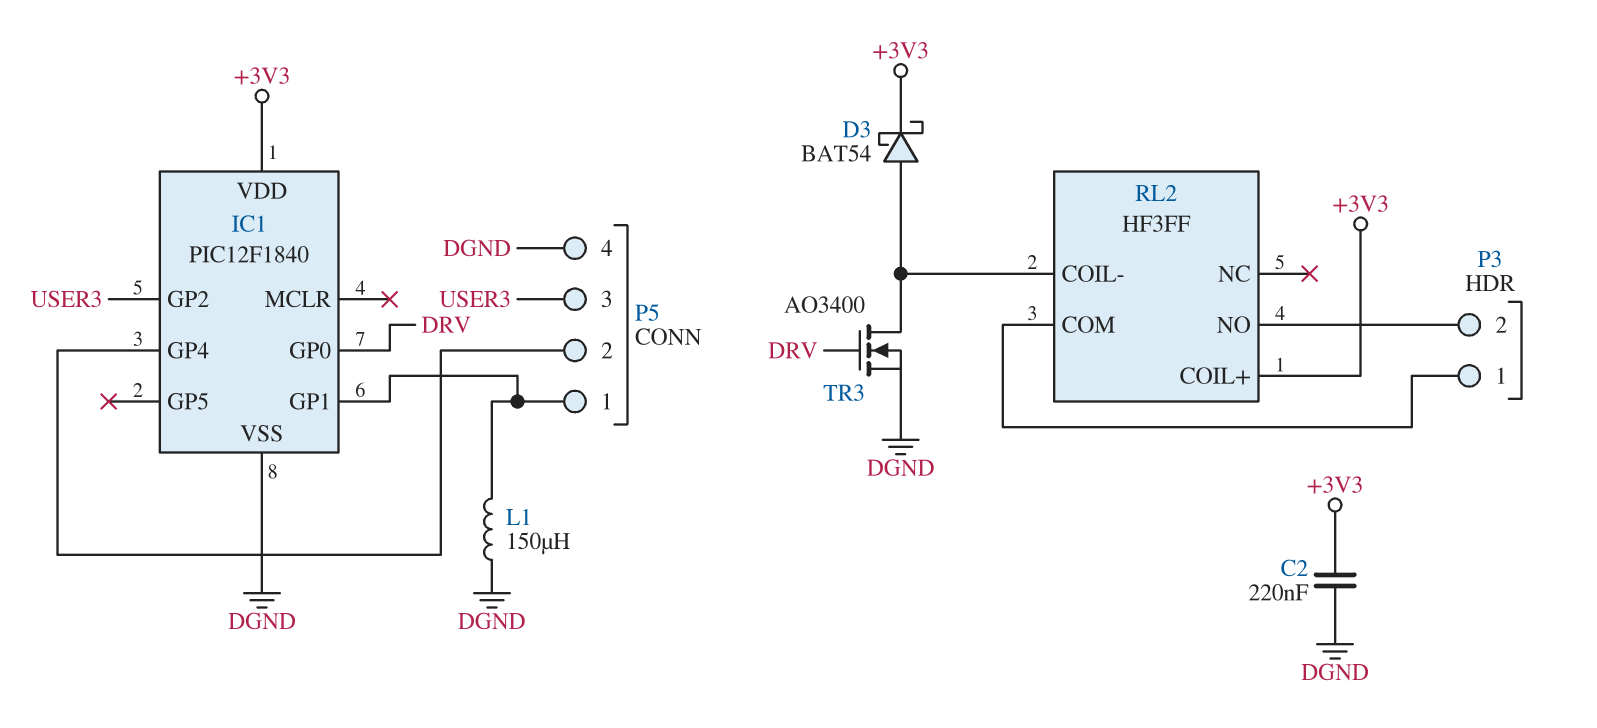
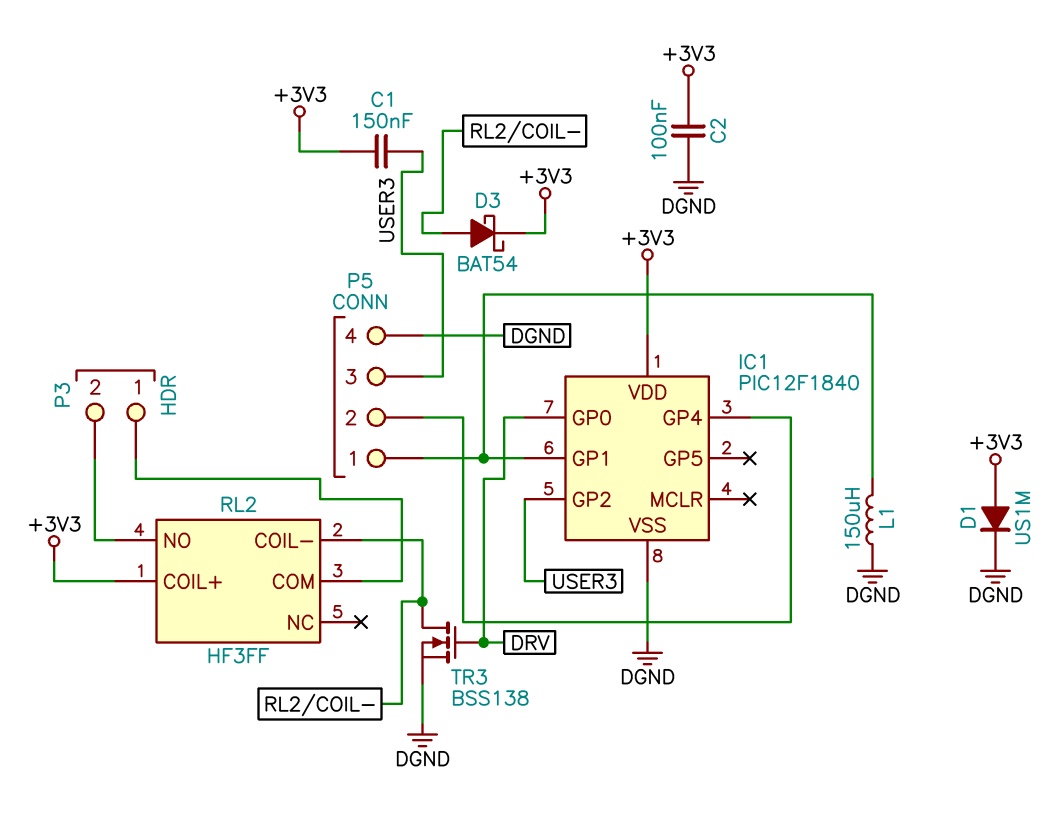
C1: none -> 150nF (+3V3, USER3)
C2: 220nF (+3V3, DGND) -> 100nF (+3V3, DGND)
D1: none -> diode US1M (A +3V3, K DGND)
TR3: NMOS AO3400 (G DRV, D RL2/COIL-, S DGND) -> NMOS BSS138 (G DRV, D RL2/COIL-, S DGND)

